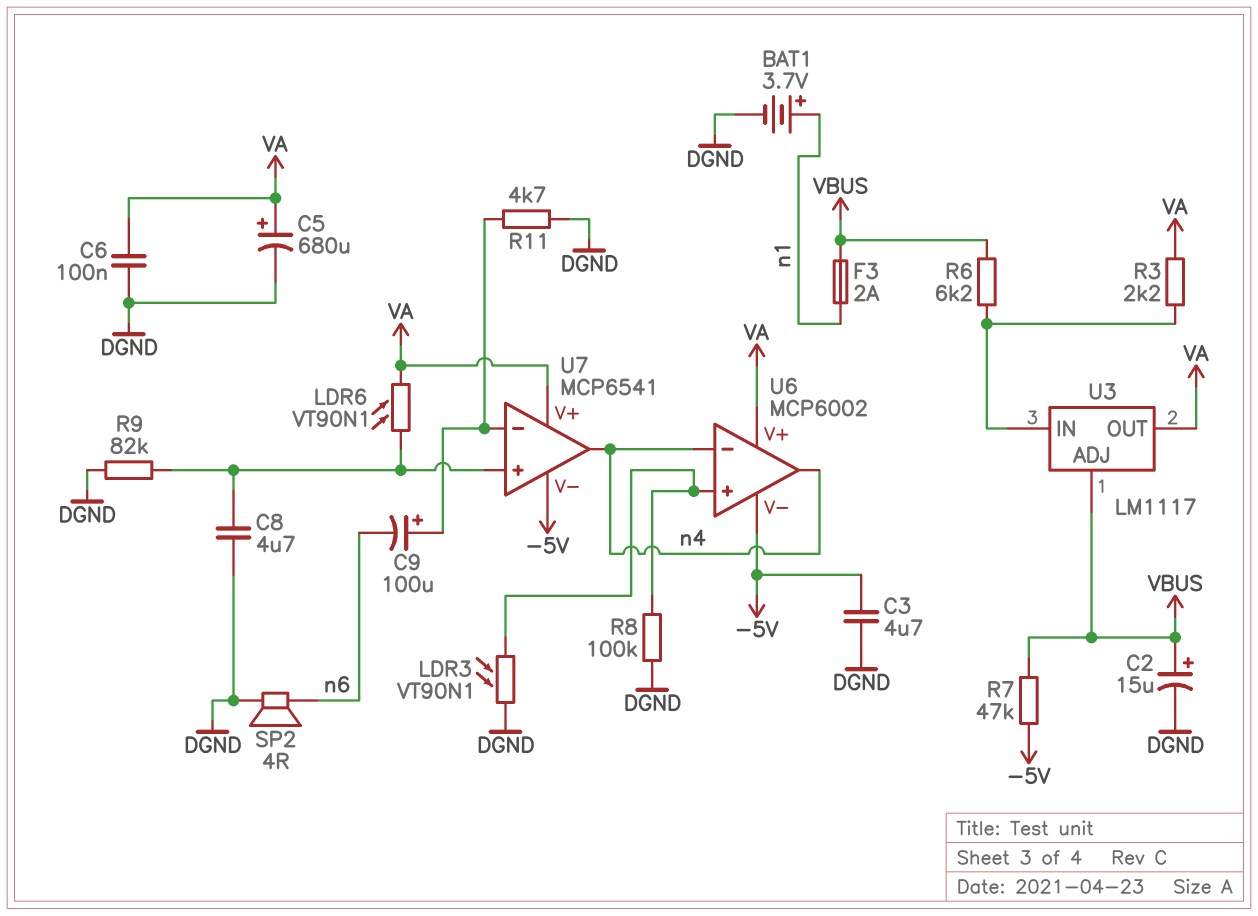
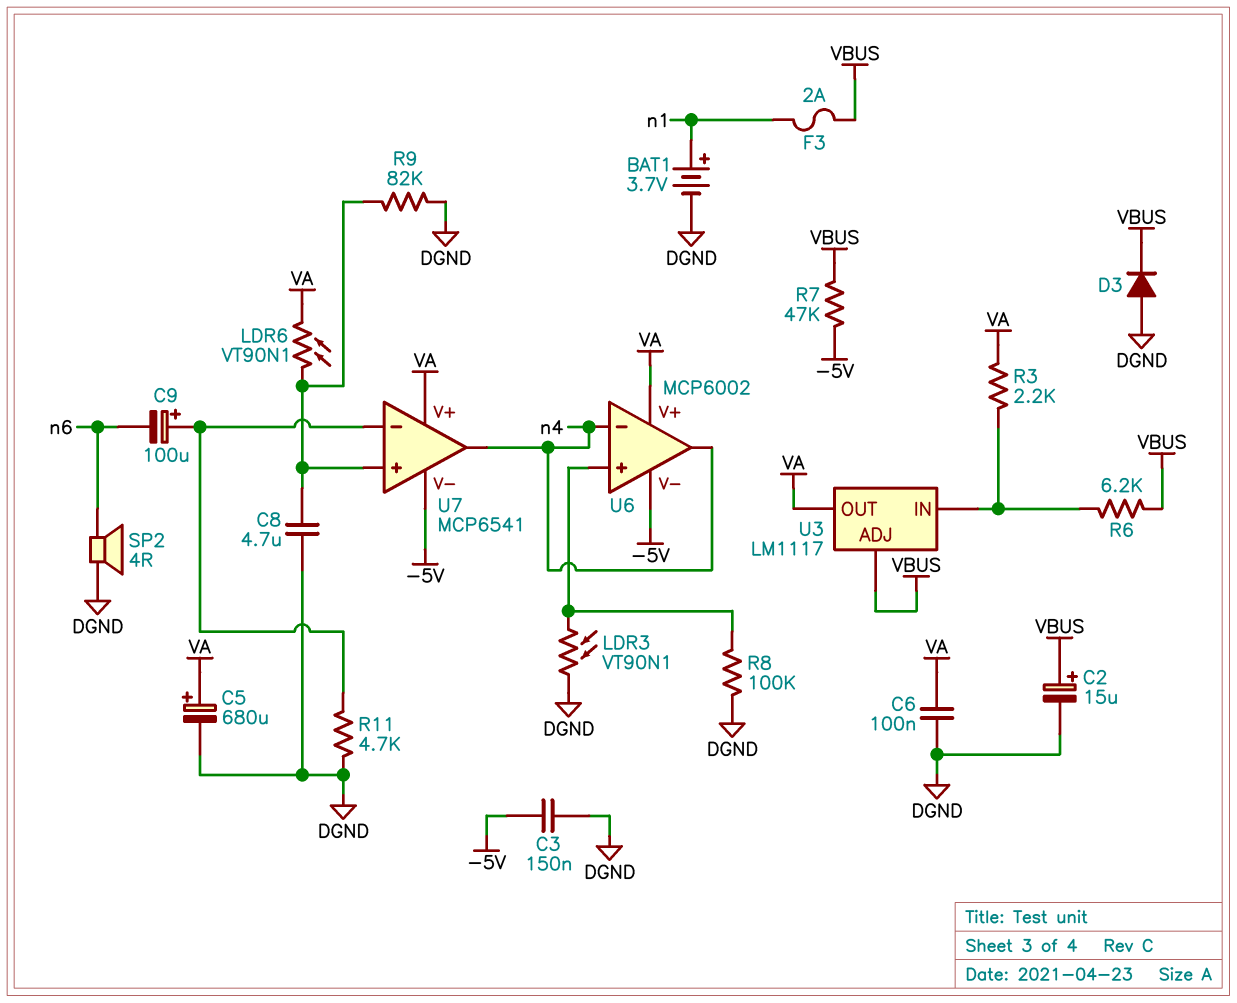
C3: 4.7uF (-5V, DGND) -> 150nF (-5V, DGND)
D3: none -> diode (A DGND, K VBUS)

